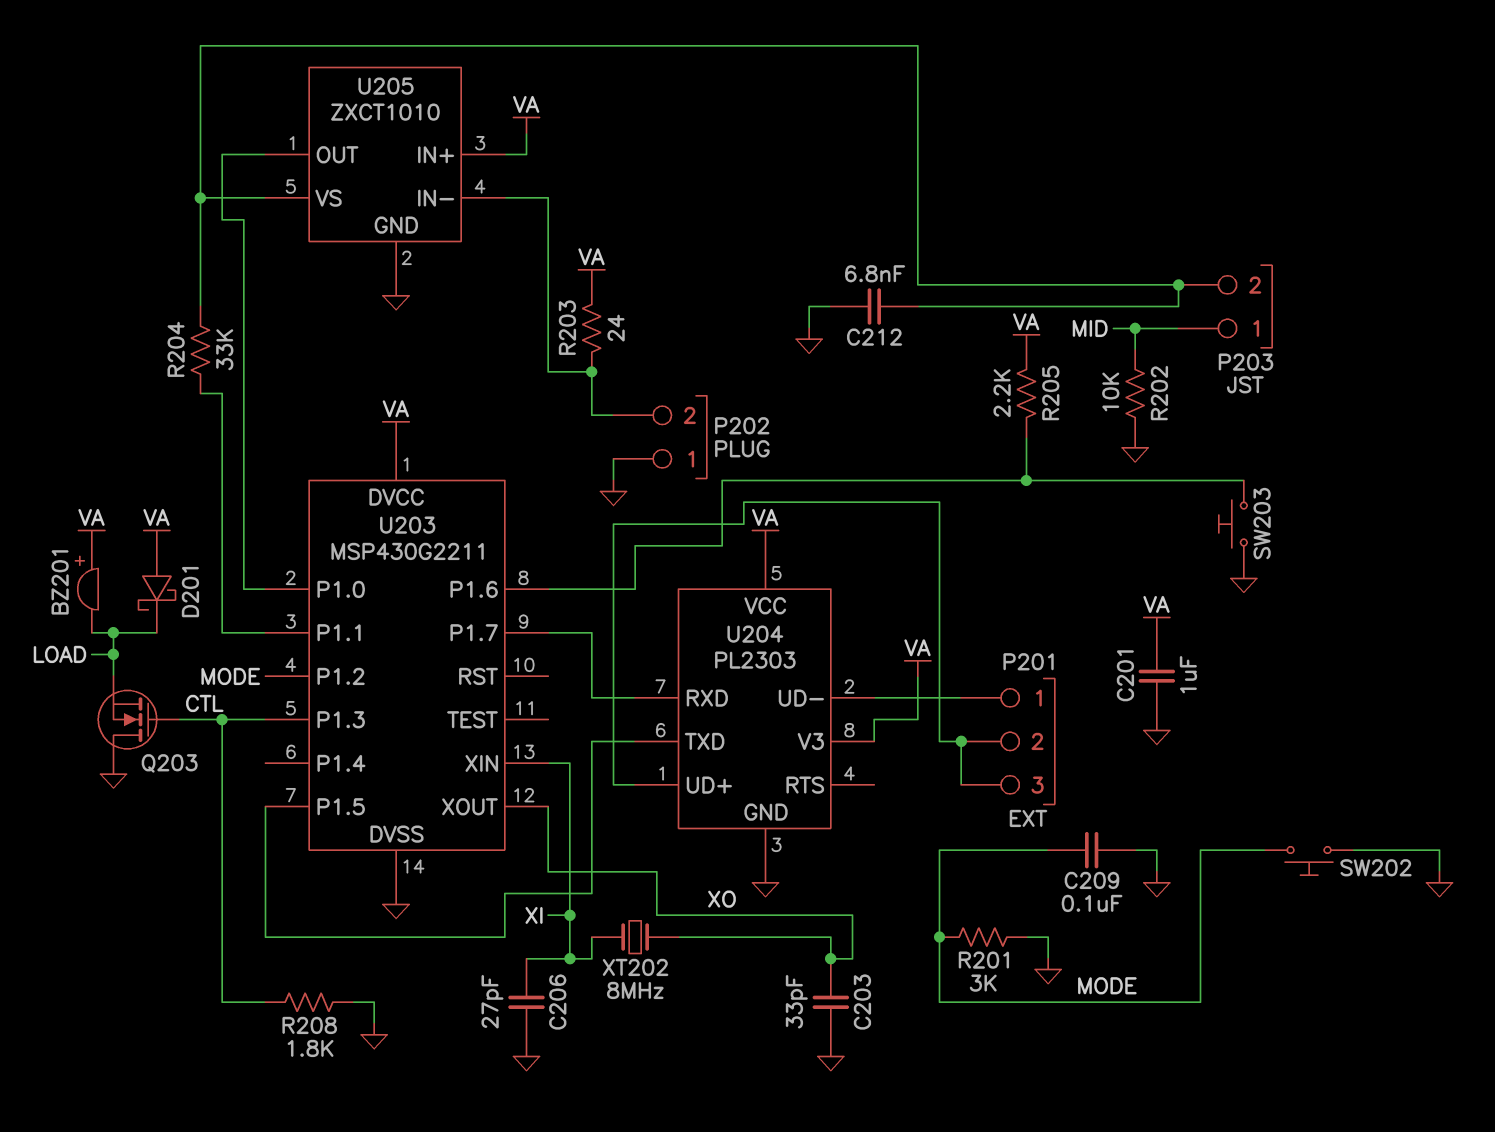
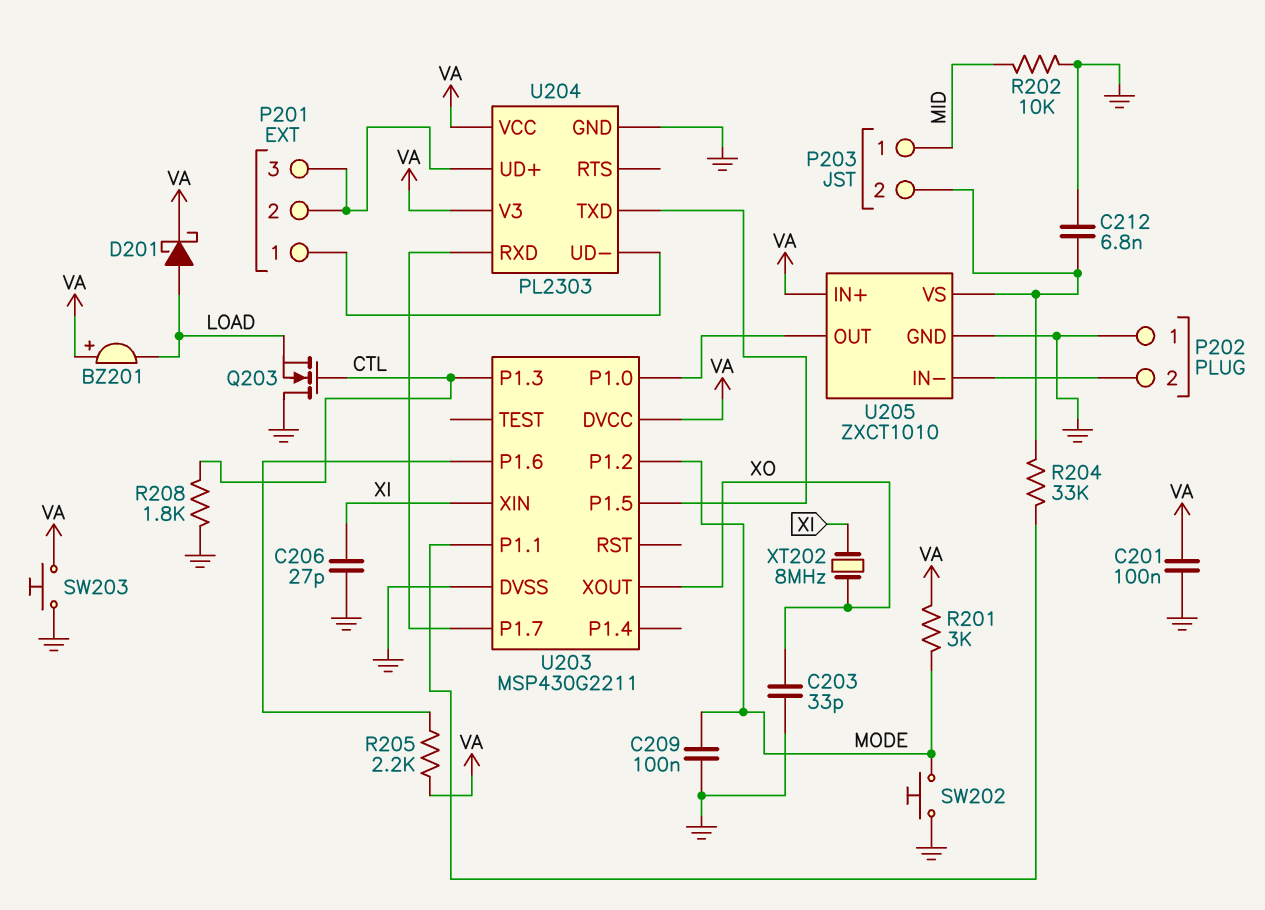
C201: 1uF (GND, VA) -> 100nF (GND, VA)
D201: schottky (A VA, K LOAD) -> schottky (A LOAD, K VA)
R201: 3k (GND, MODE) -> 3k (MODE, VA)
R203: 24 (P202/2, VA) -> none
SW203: button (GND, U203/P1.6) -> button (GND, VA)

